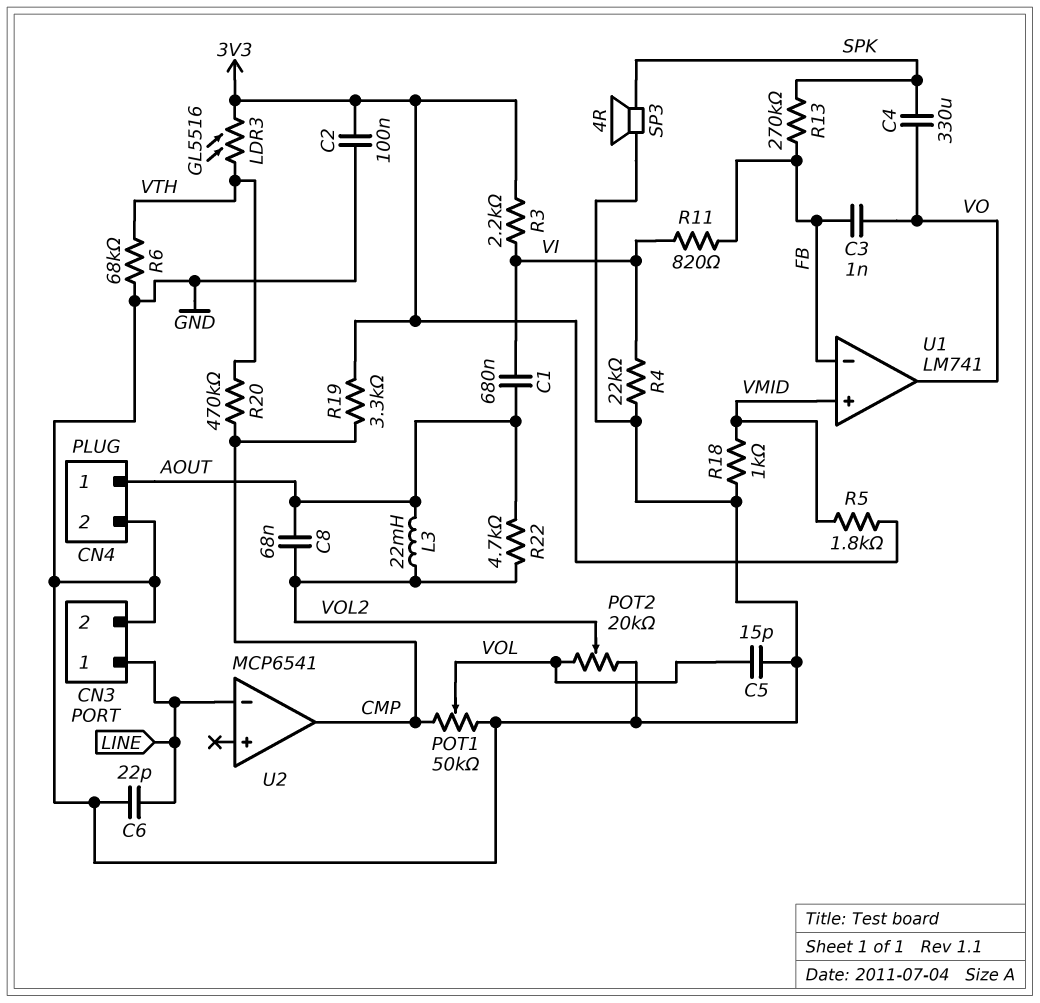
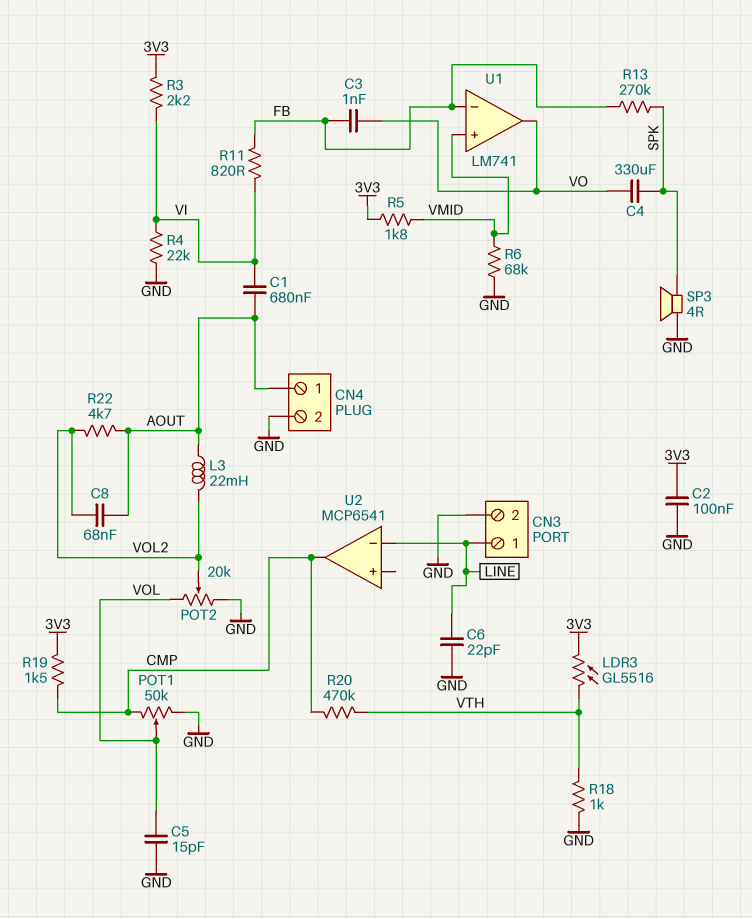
R6: 68k (GND, VTH) -> 68k (GND, VMID)
R18: 1k (GND, VMID) -> 1k (GND, VTH)
R19: 3.3k (3V3, CMP) -> 1.5k (3V3, CMP)

